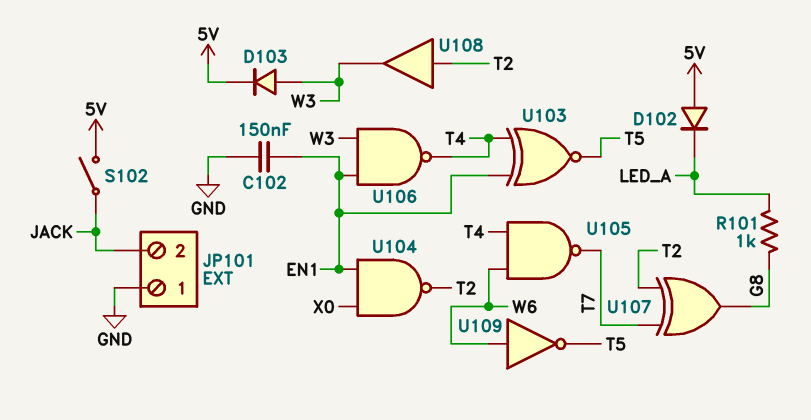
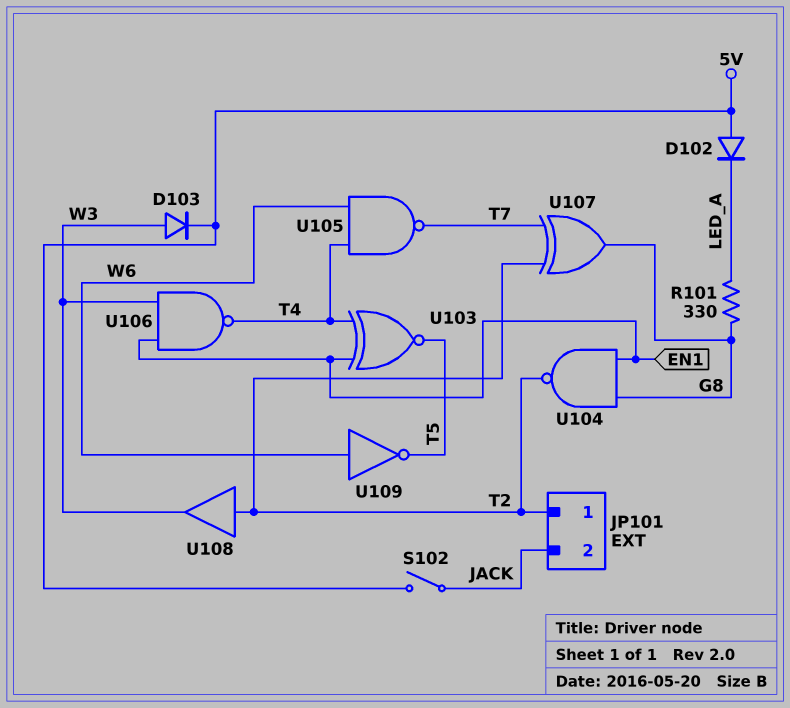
C102: 150nF (EN1, GND) -> none
JP101 pin 1: GND -> T2
R101: 1k (G8, LED_A) -> 330 (G8, LED_A)
U104: NAND (in EN1, in X0, out T2) -> NAND (in EN1, in G8, out T2)

